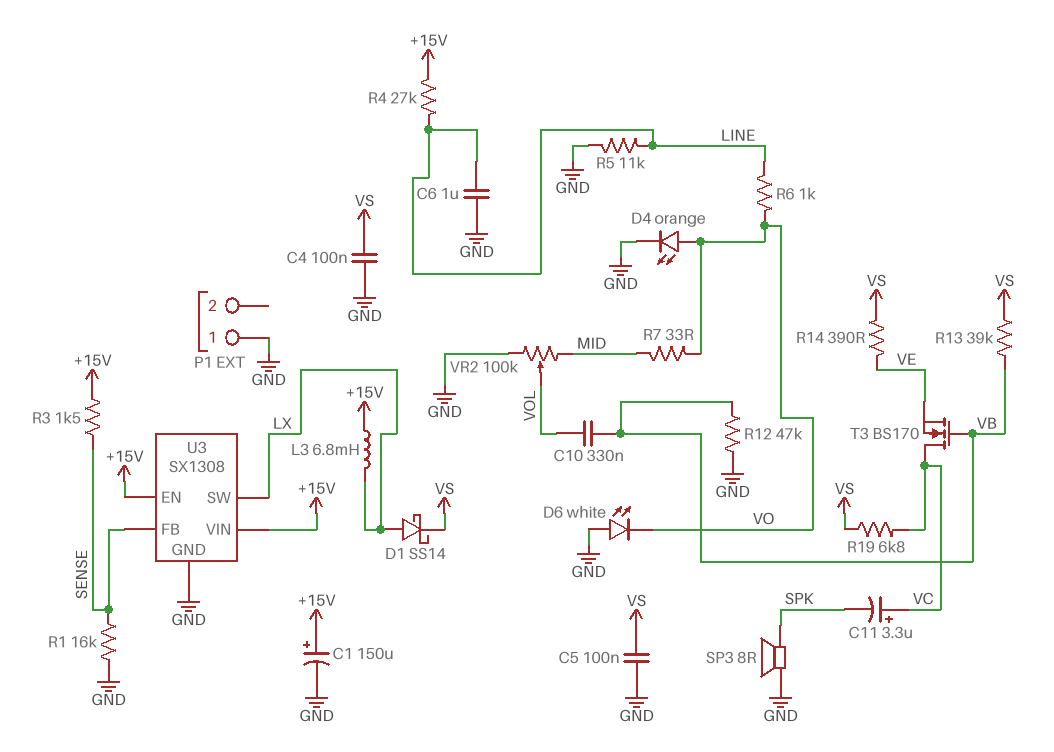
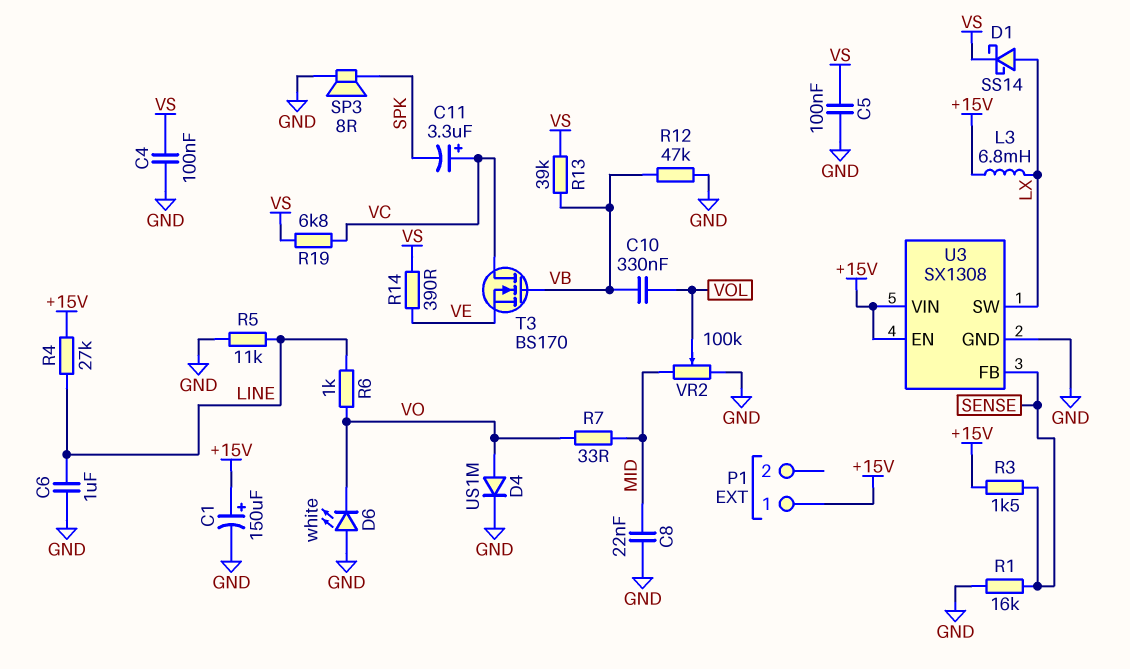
C8: none -> 22nF (GND, MID)
D4: LED orange (A VO, K GND) -> diode US1M (A VO, K GND)
P1 pin 1: GND -> +15V

